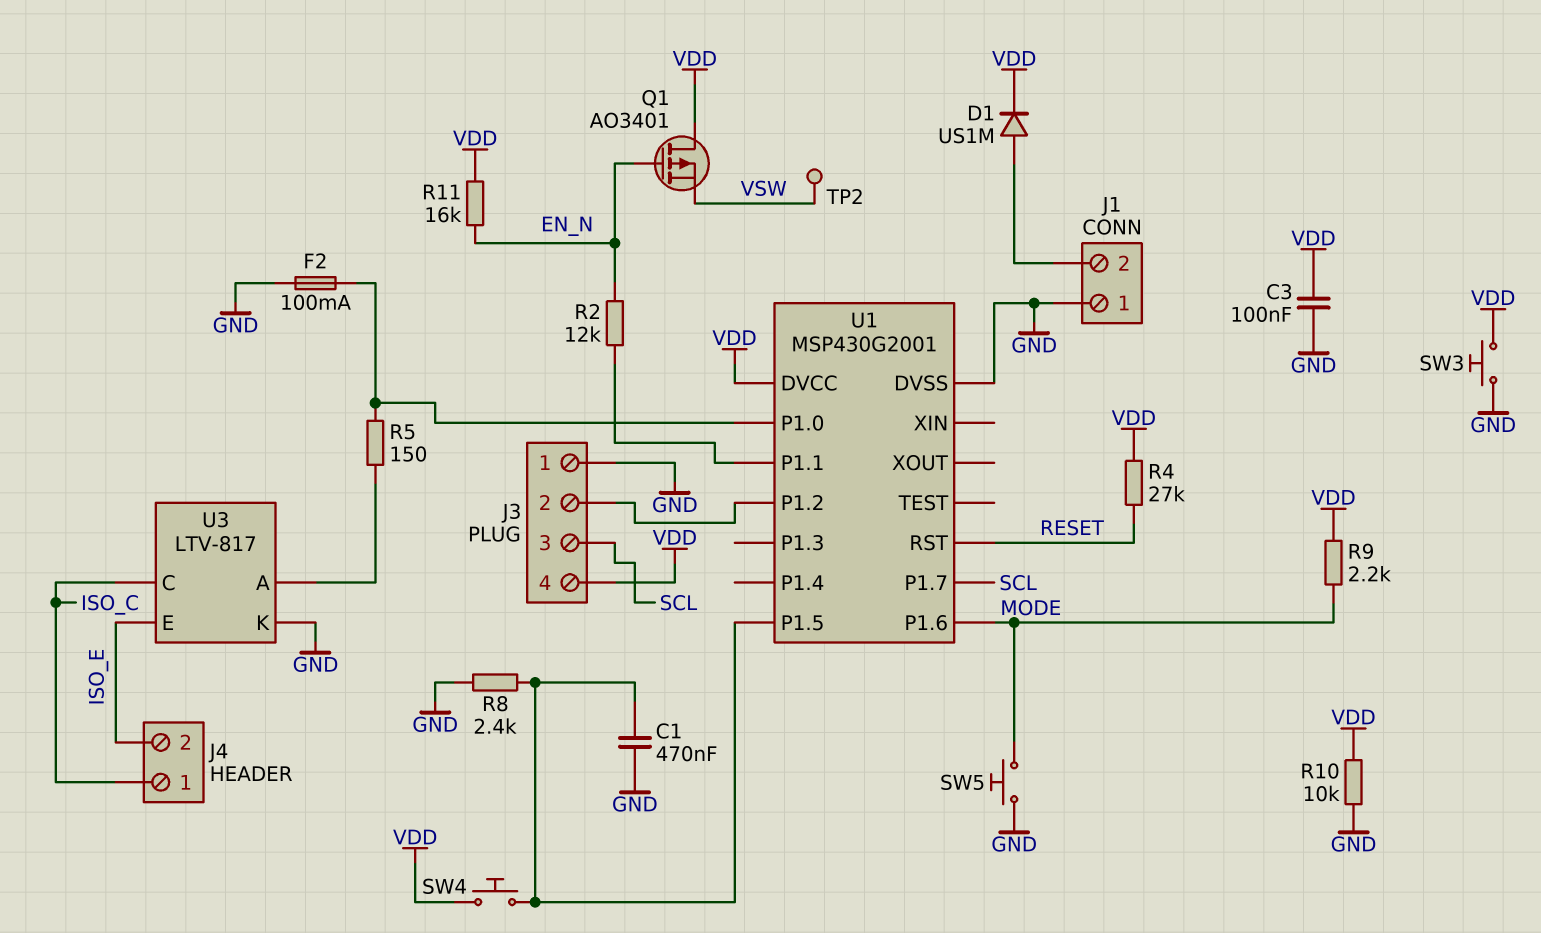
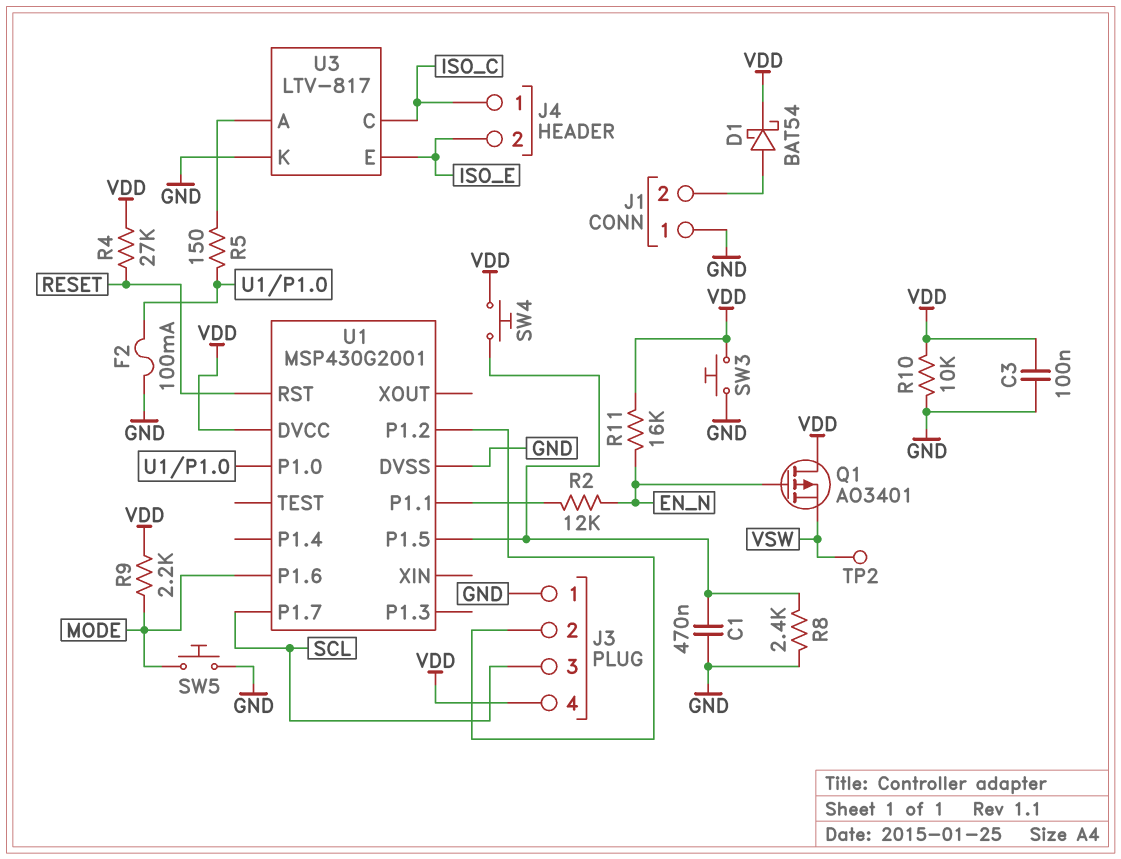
D1: diode US1M (A J1/2, K VDD) -> schottky BAT54 (A J1/2, K VDD)

